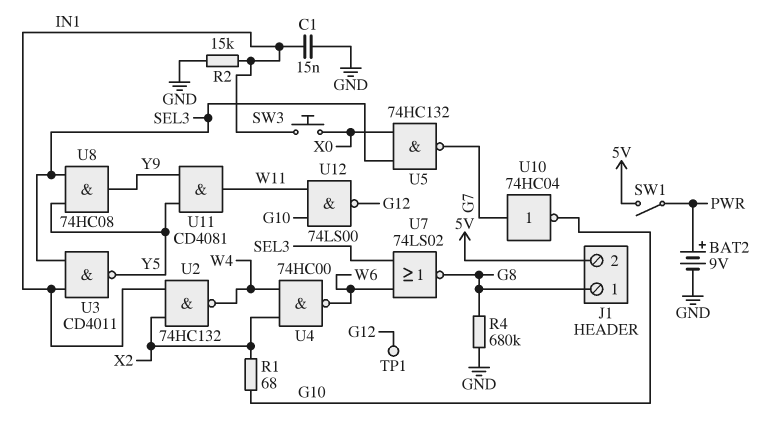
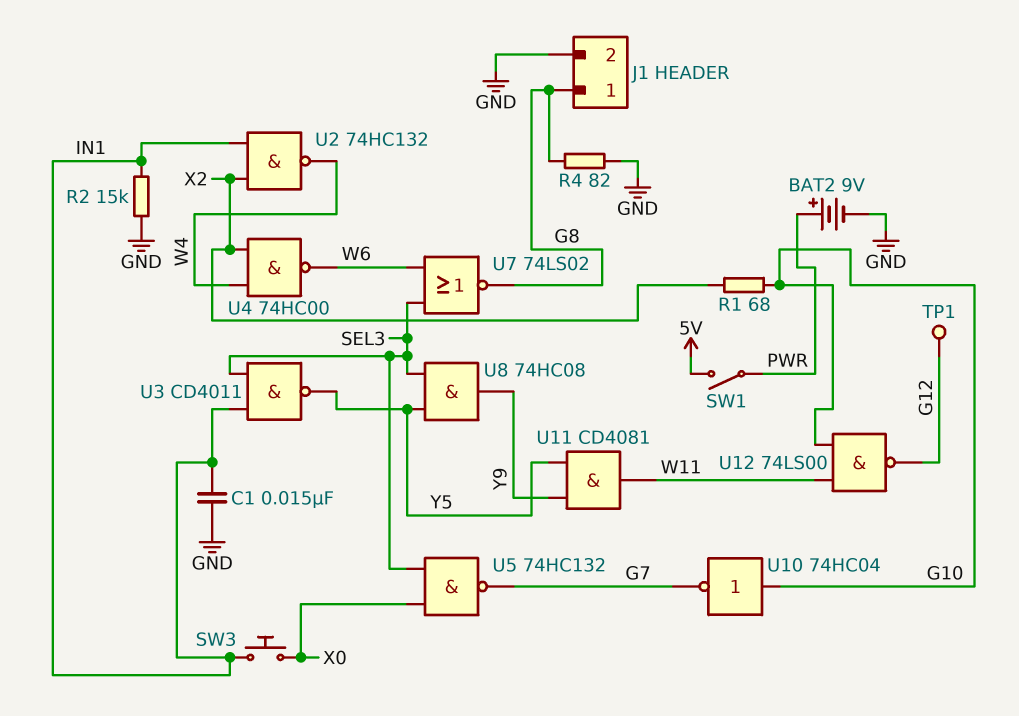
J1 pin 2: 5V -> GND
R4: 680k (G8, GND) -> 82 (G8, GND)
U10: NOT 74HC04 (in G7, out G10) -> NOT 74HC04 (in G10, out G7)

